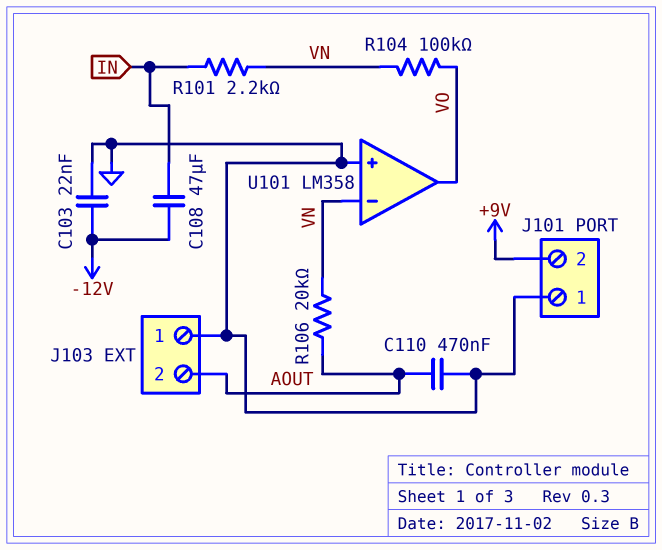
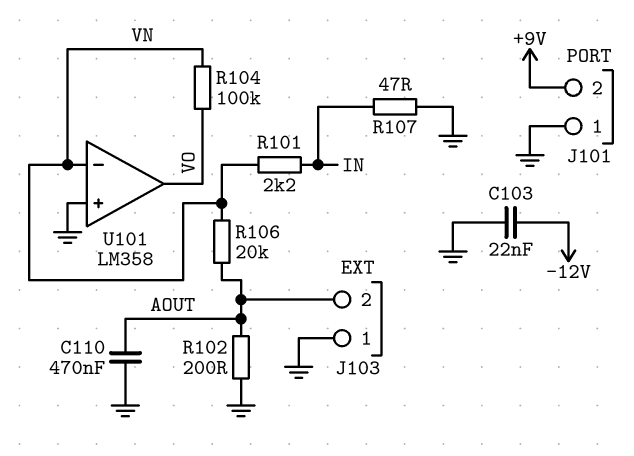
C108: 47uF (-12V, IN) -> none
R102: none -> 200 (AOUT, GND)
R107: none -> 47 (GND, IN)

